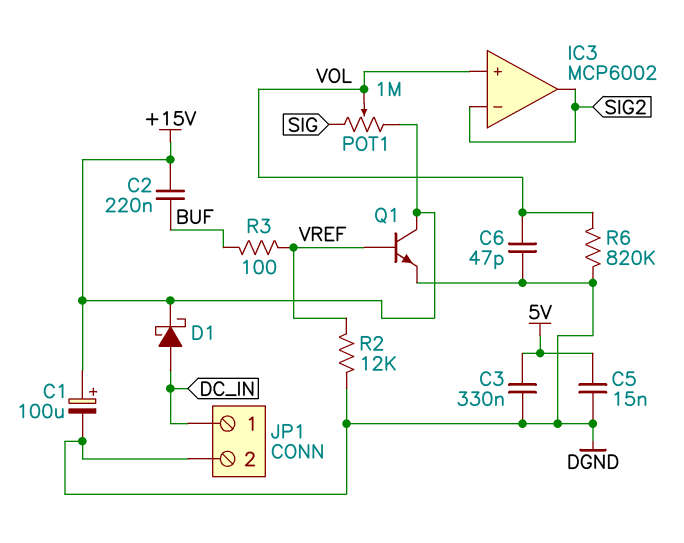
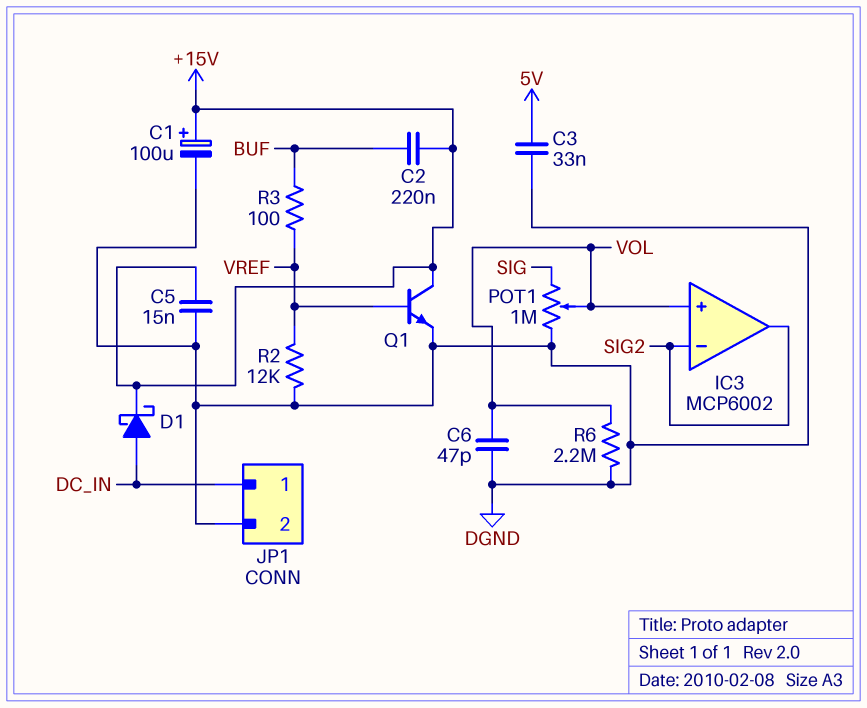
C3: 330nF (5V, DGND) -> 33nF (5V, DGND)
C5: 15nF (5V, DGND) -> 15nF (+15V, DGND)
POT1: 1M (+15V, SIG, wiper VOL) -> 1M (DGND, SIG, wiper VOL)
R6: 820k (DGND, VOL) -> 2.2M (DGND, VOL)

